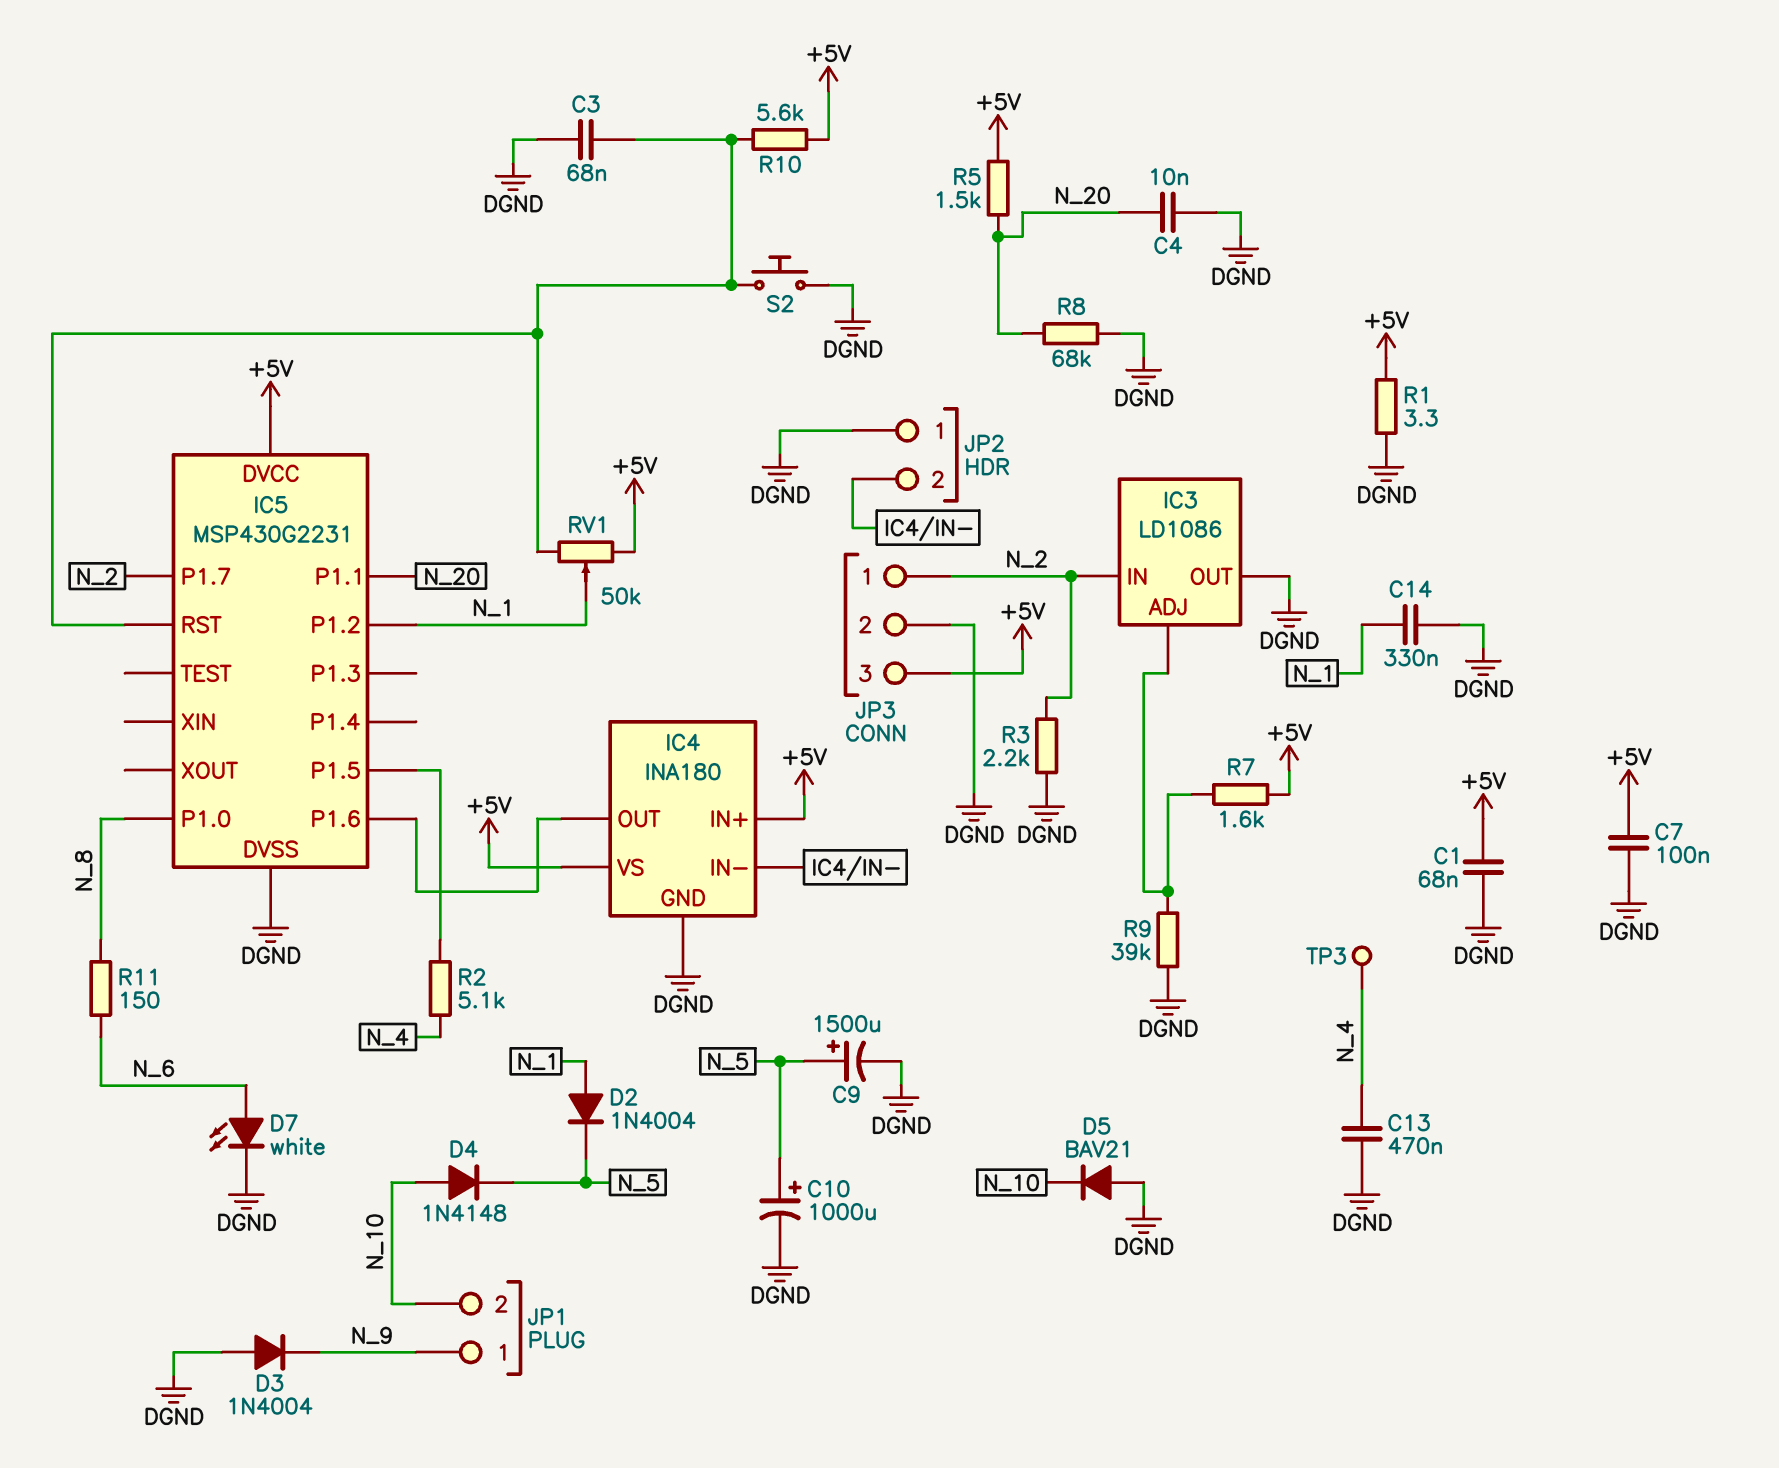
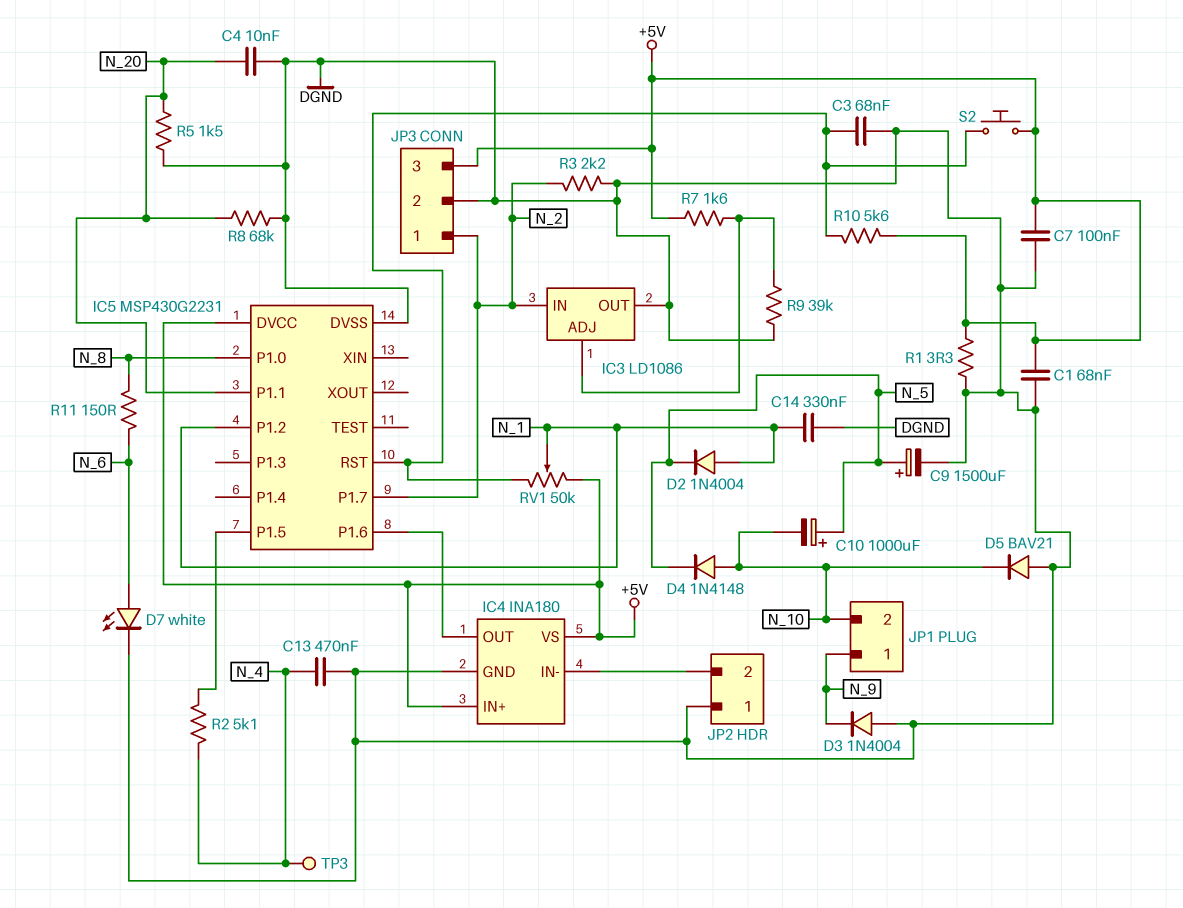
C10: 1000uF (plus N_5, minus DGND) -> 1000uF (plus N_5, minus N_10)
R5: 1.5k (+5V, N_20) -> 1.5k (DGND, N_20)
S2: button (DGND, IC5/RST) -> button (+5V, IC5/RST)

